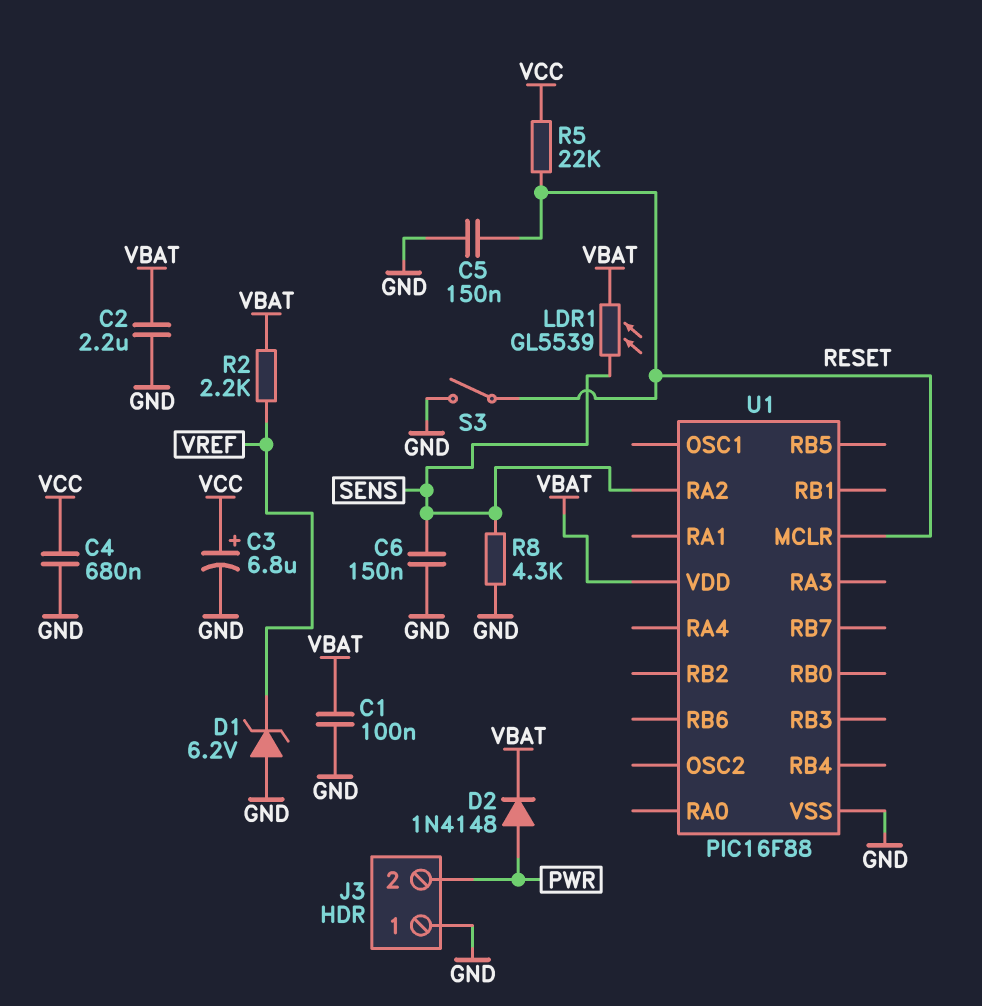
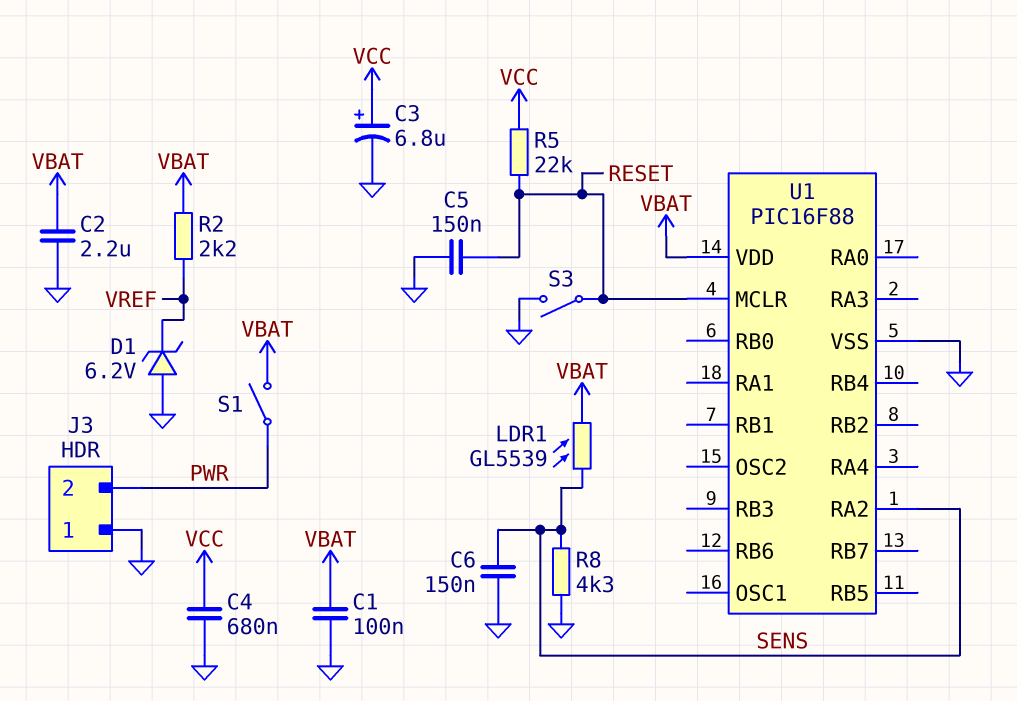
D2: diode 1N4148 (A PWR, K VBAT) -> none
S1: none -> switch (PWR, VBAT)

